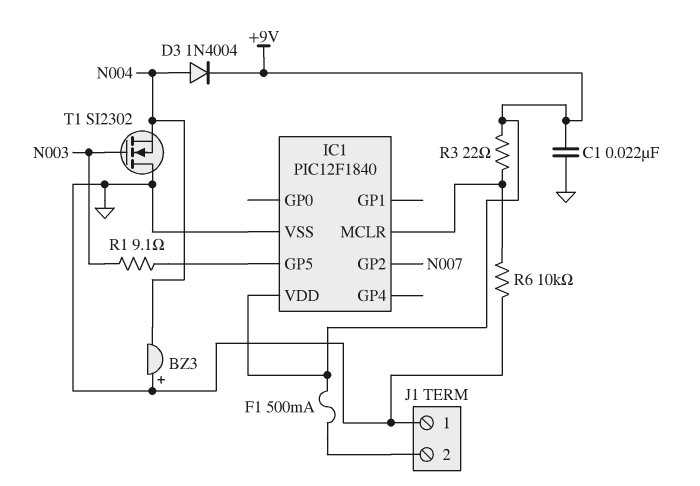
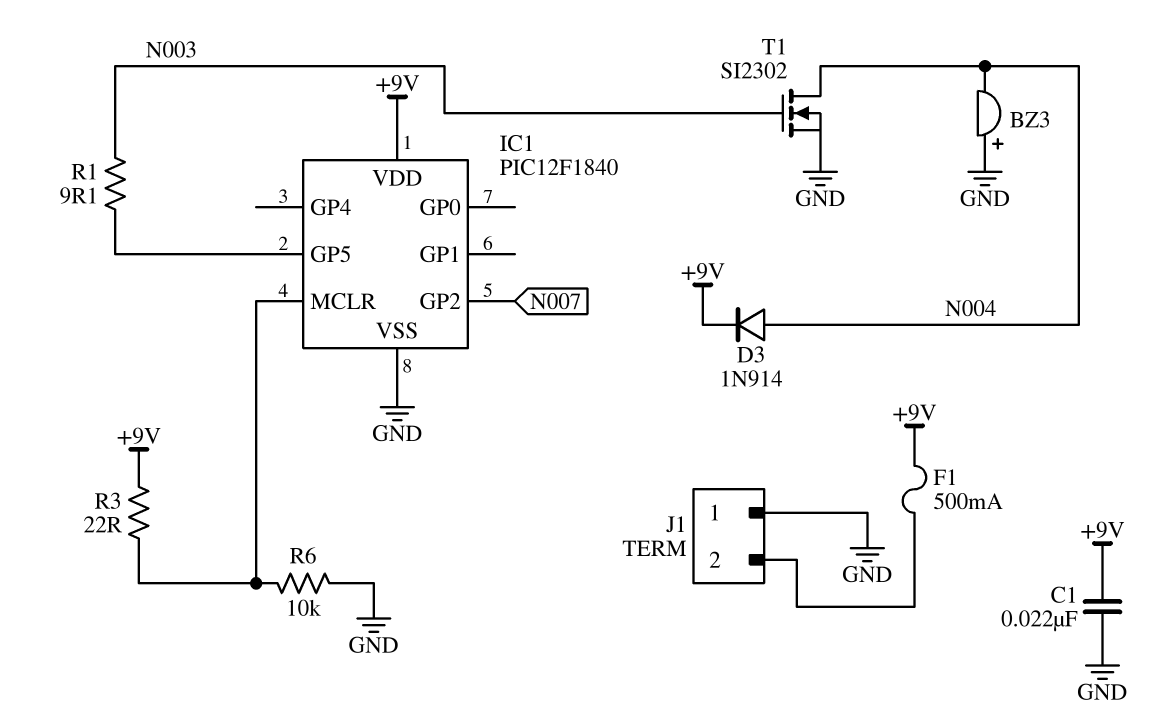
D3: diode 1N4004 (A N004, K +9V) -> diode 1N914 (A N004, K +9V)
T1: NMOS SI2302 (G N003, D GND, S N004) -> NMOS SI2302 (G N003, D N004, S GND)

